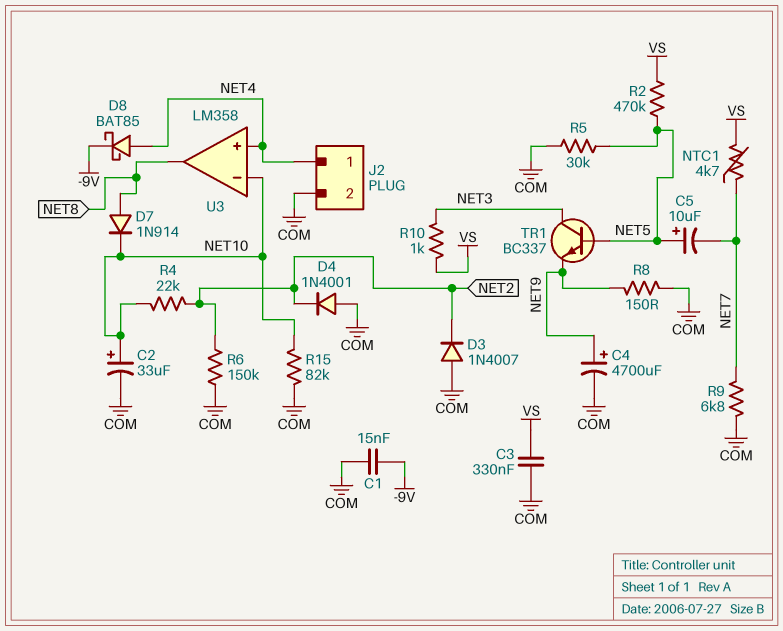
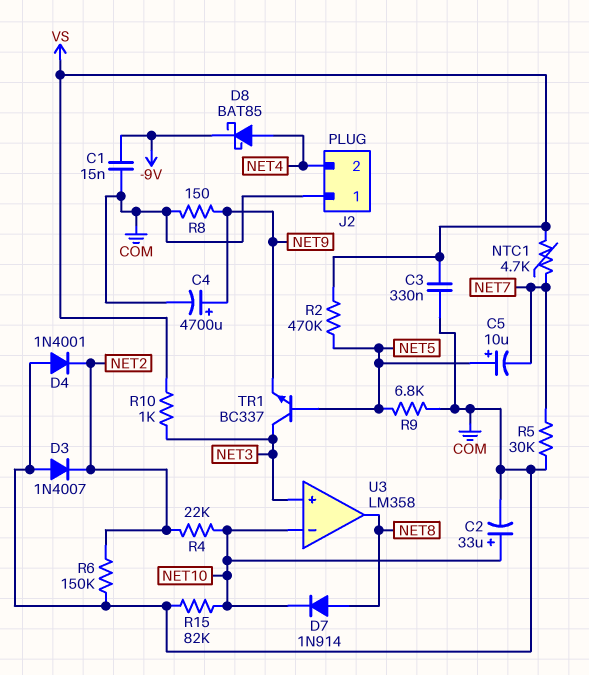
J2 pin 1: NET4 -> COM
J2 pin 2: COM -> NET4
R5: 30k (COM, NET5) -> 30k (COM, NET7)
R9: 6.8k (COM, NET7) -> 6.8k (COM, NET5)
U3 pin in+: NET4 -> NET3

